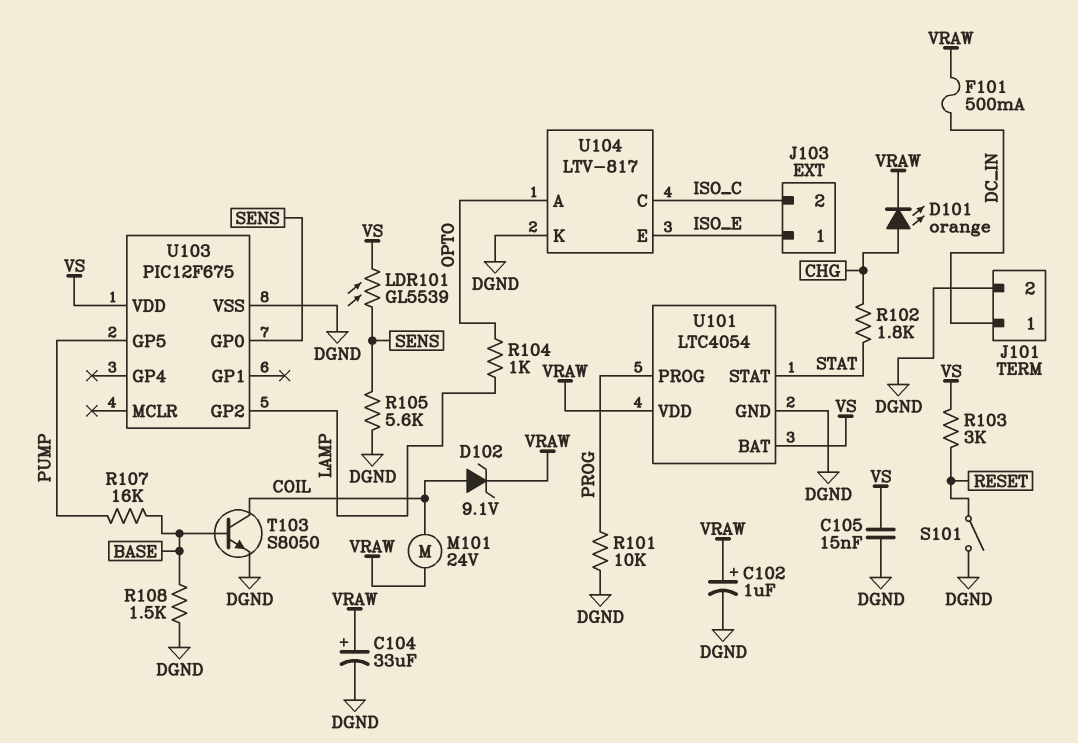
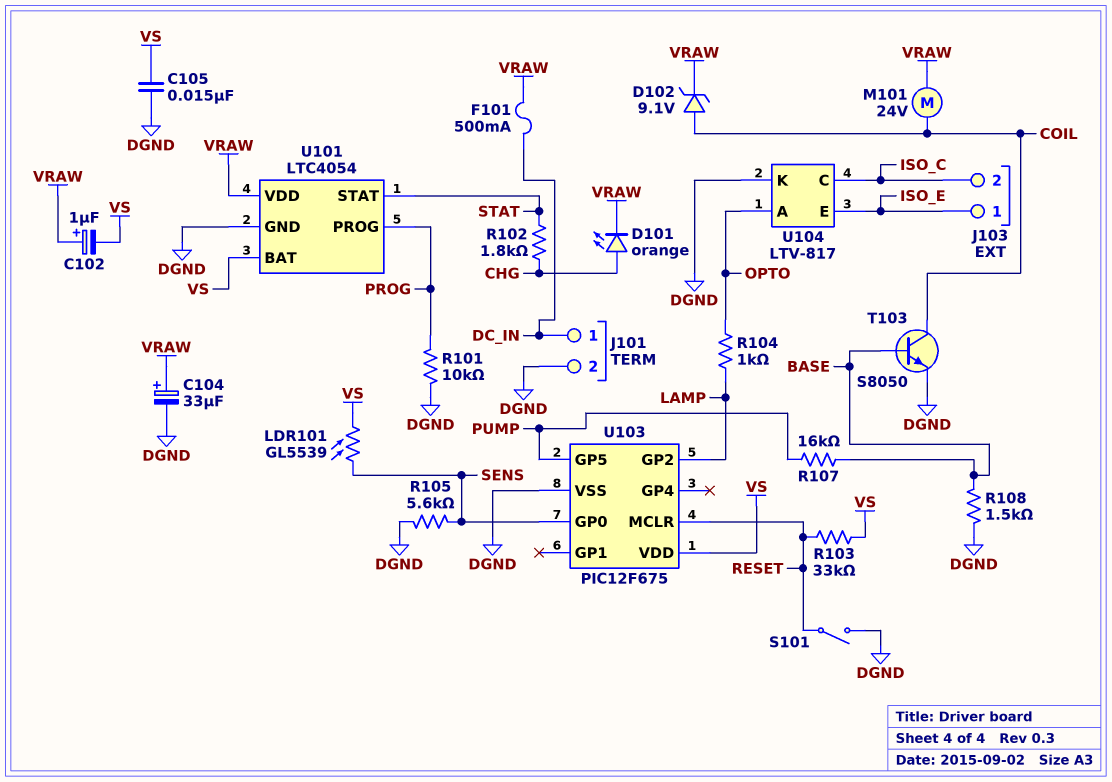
C102: 1uF (plus VRAW, minus DGND) -> 1uF (plus VRAW, minus VS)
R103: 3k (RESET, VS) -> 33k (RESET, VS)
U103 pin MCLR: none -> RESET

